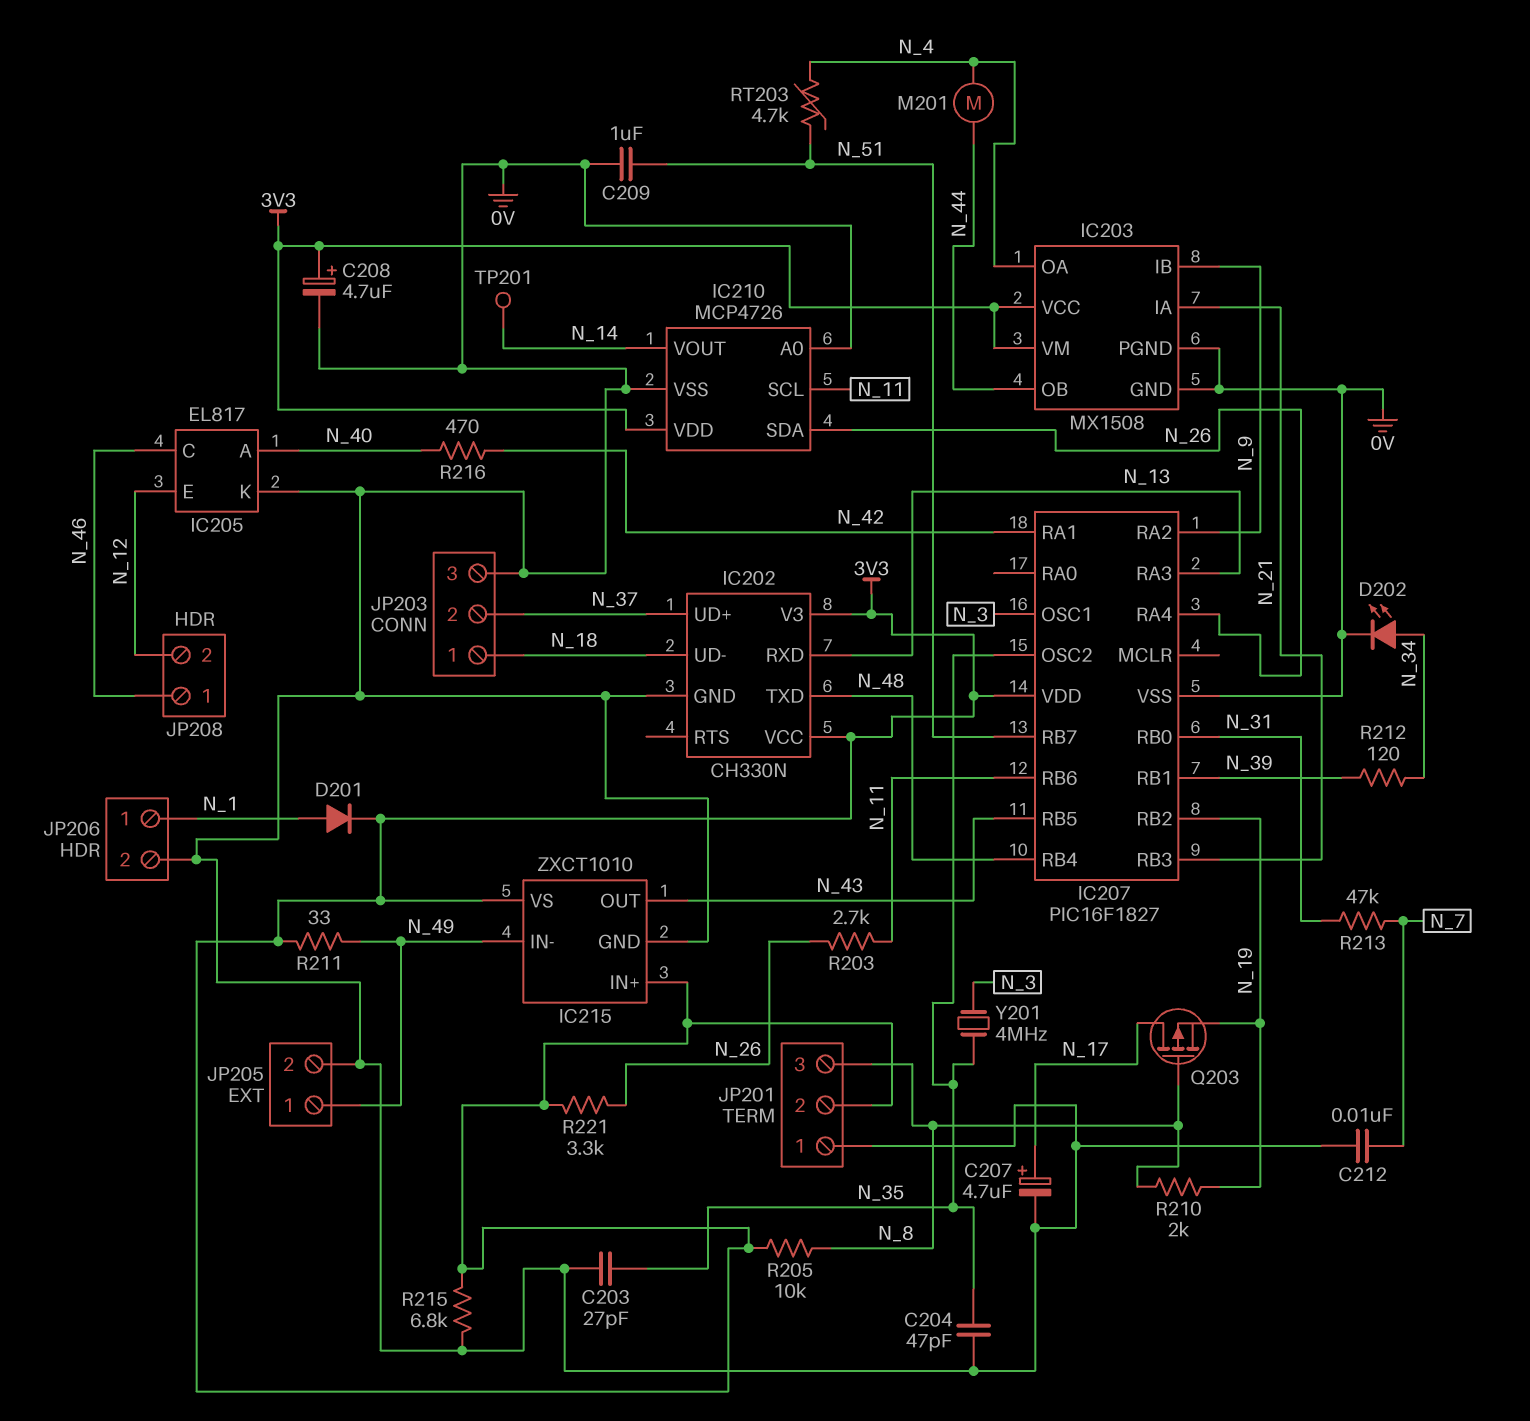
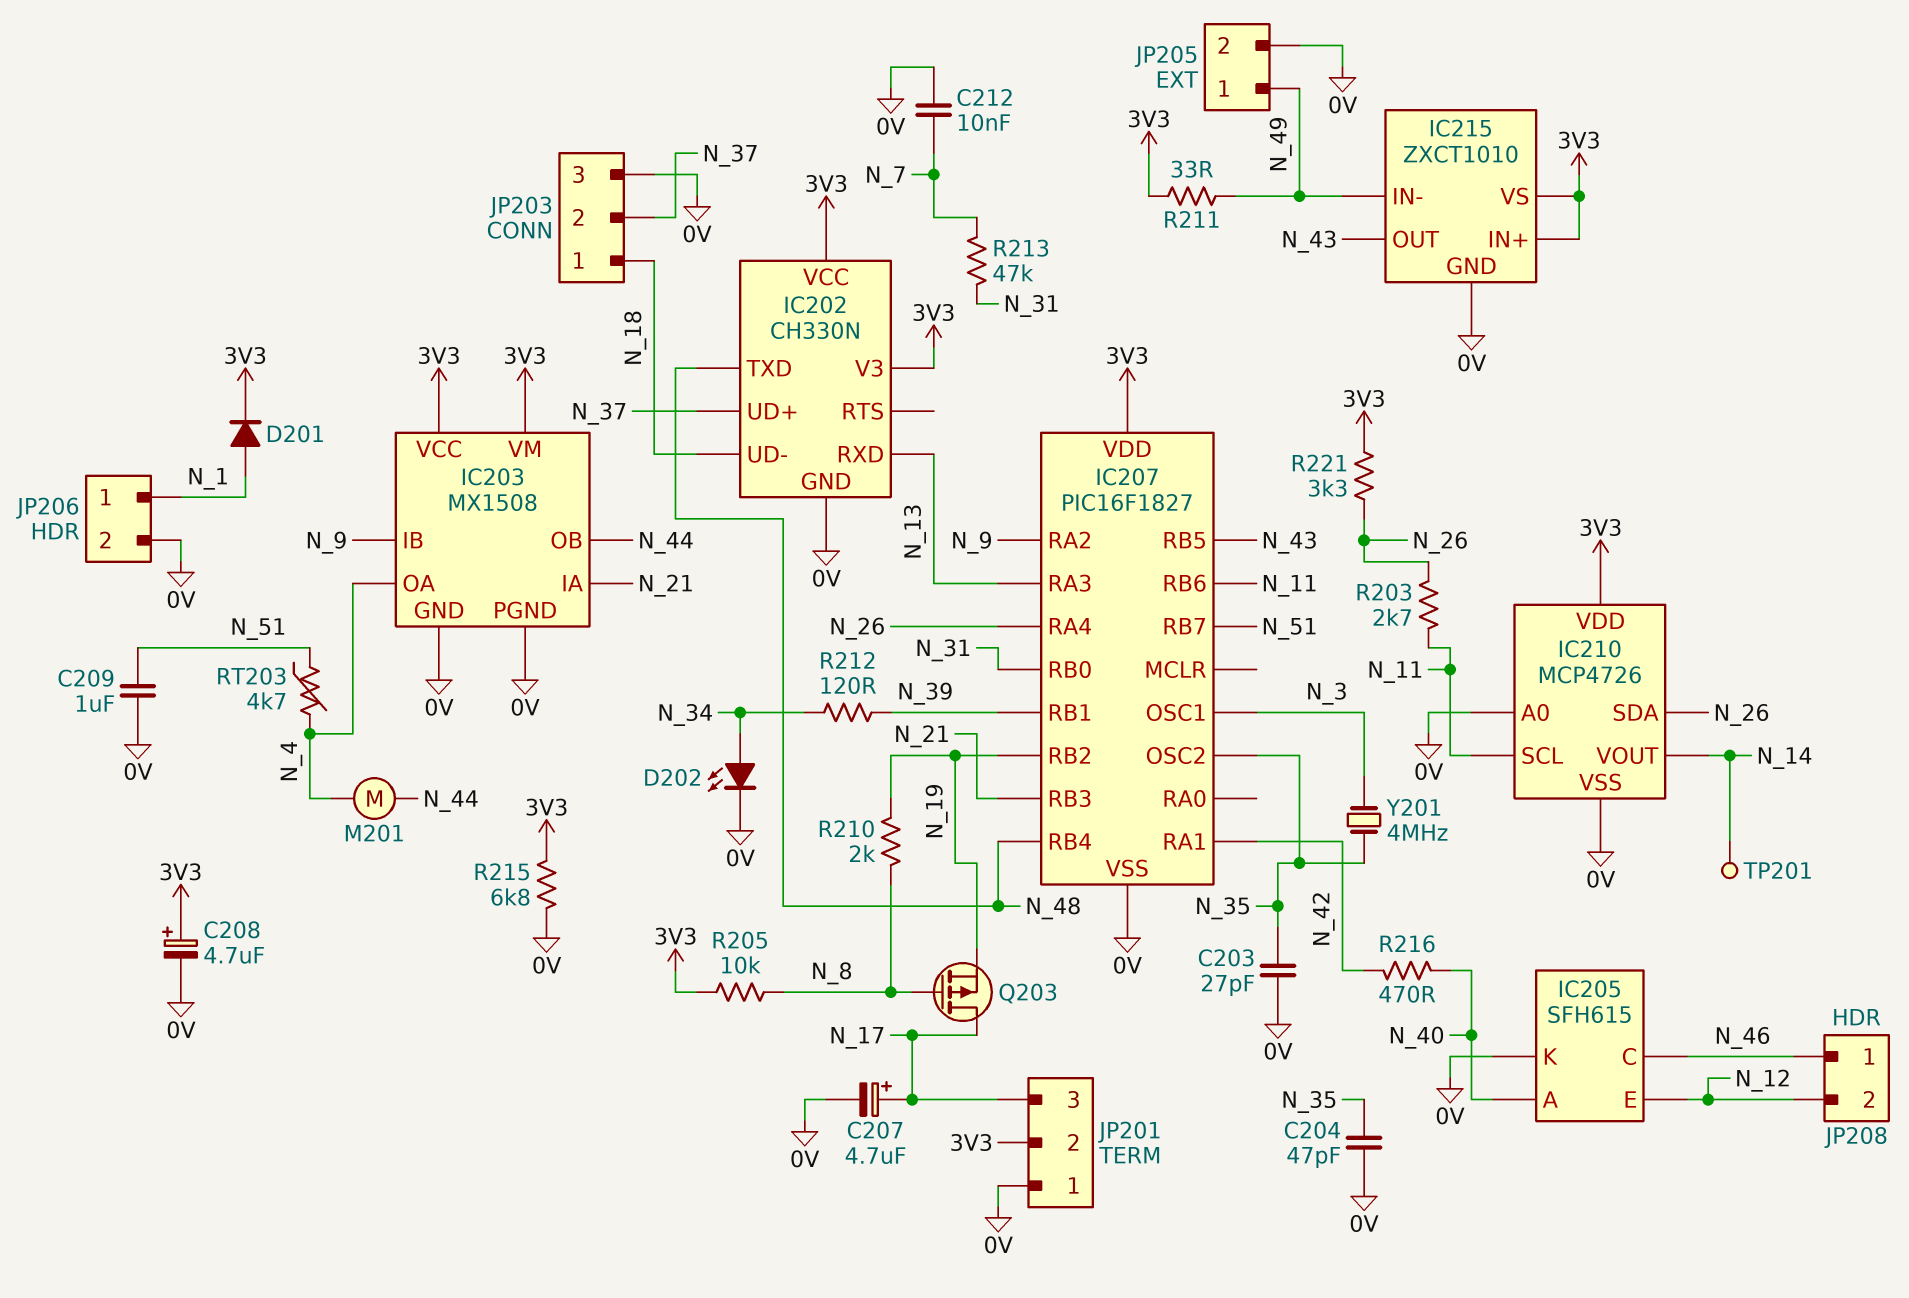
IC205: EL817 -> SFH615
JP201 pin 3: N_8 -> N_17

